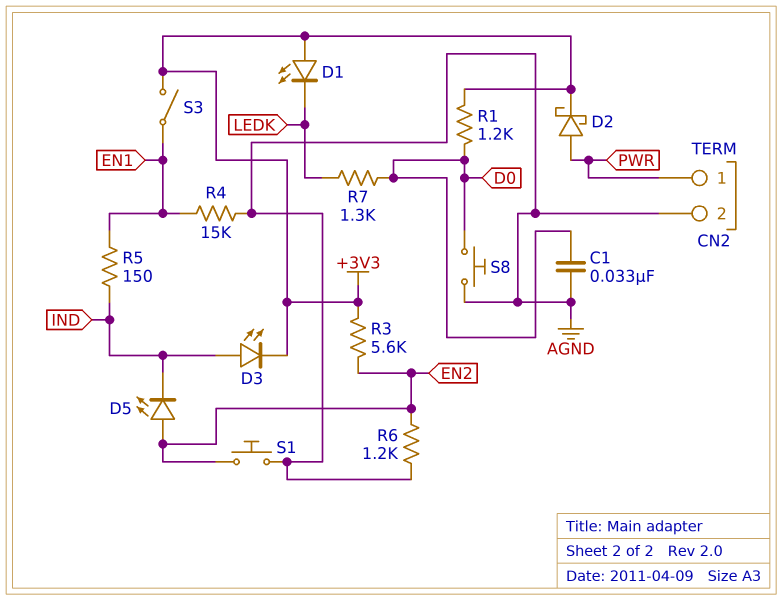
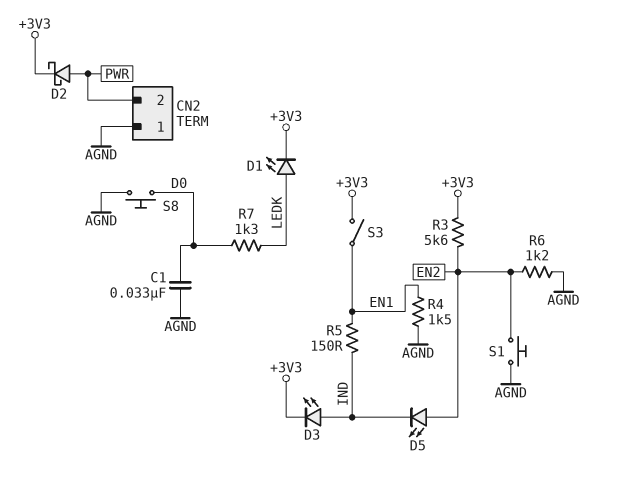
CN2 pin 1: PWR -> AGND
CN2 pin 2: AGND -> PWR
D1: LED (A +3V3, K LEDK) -> LED (A LEDK, K +3V3)
R1: 1.2k (+3V3, D0) -> none
R4: 15k (AGND, EN1) -> 1.5k (AGND, EN1)

